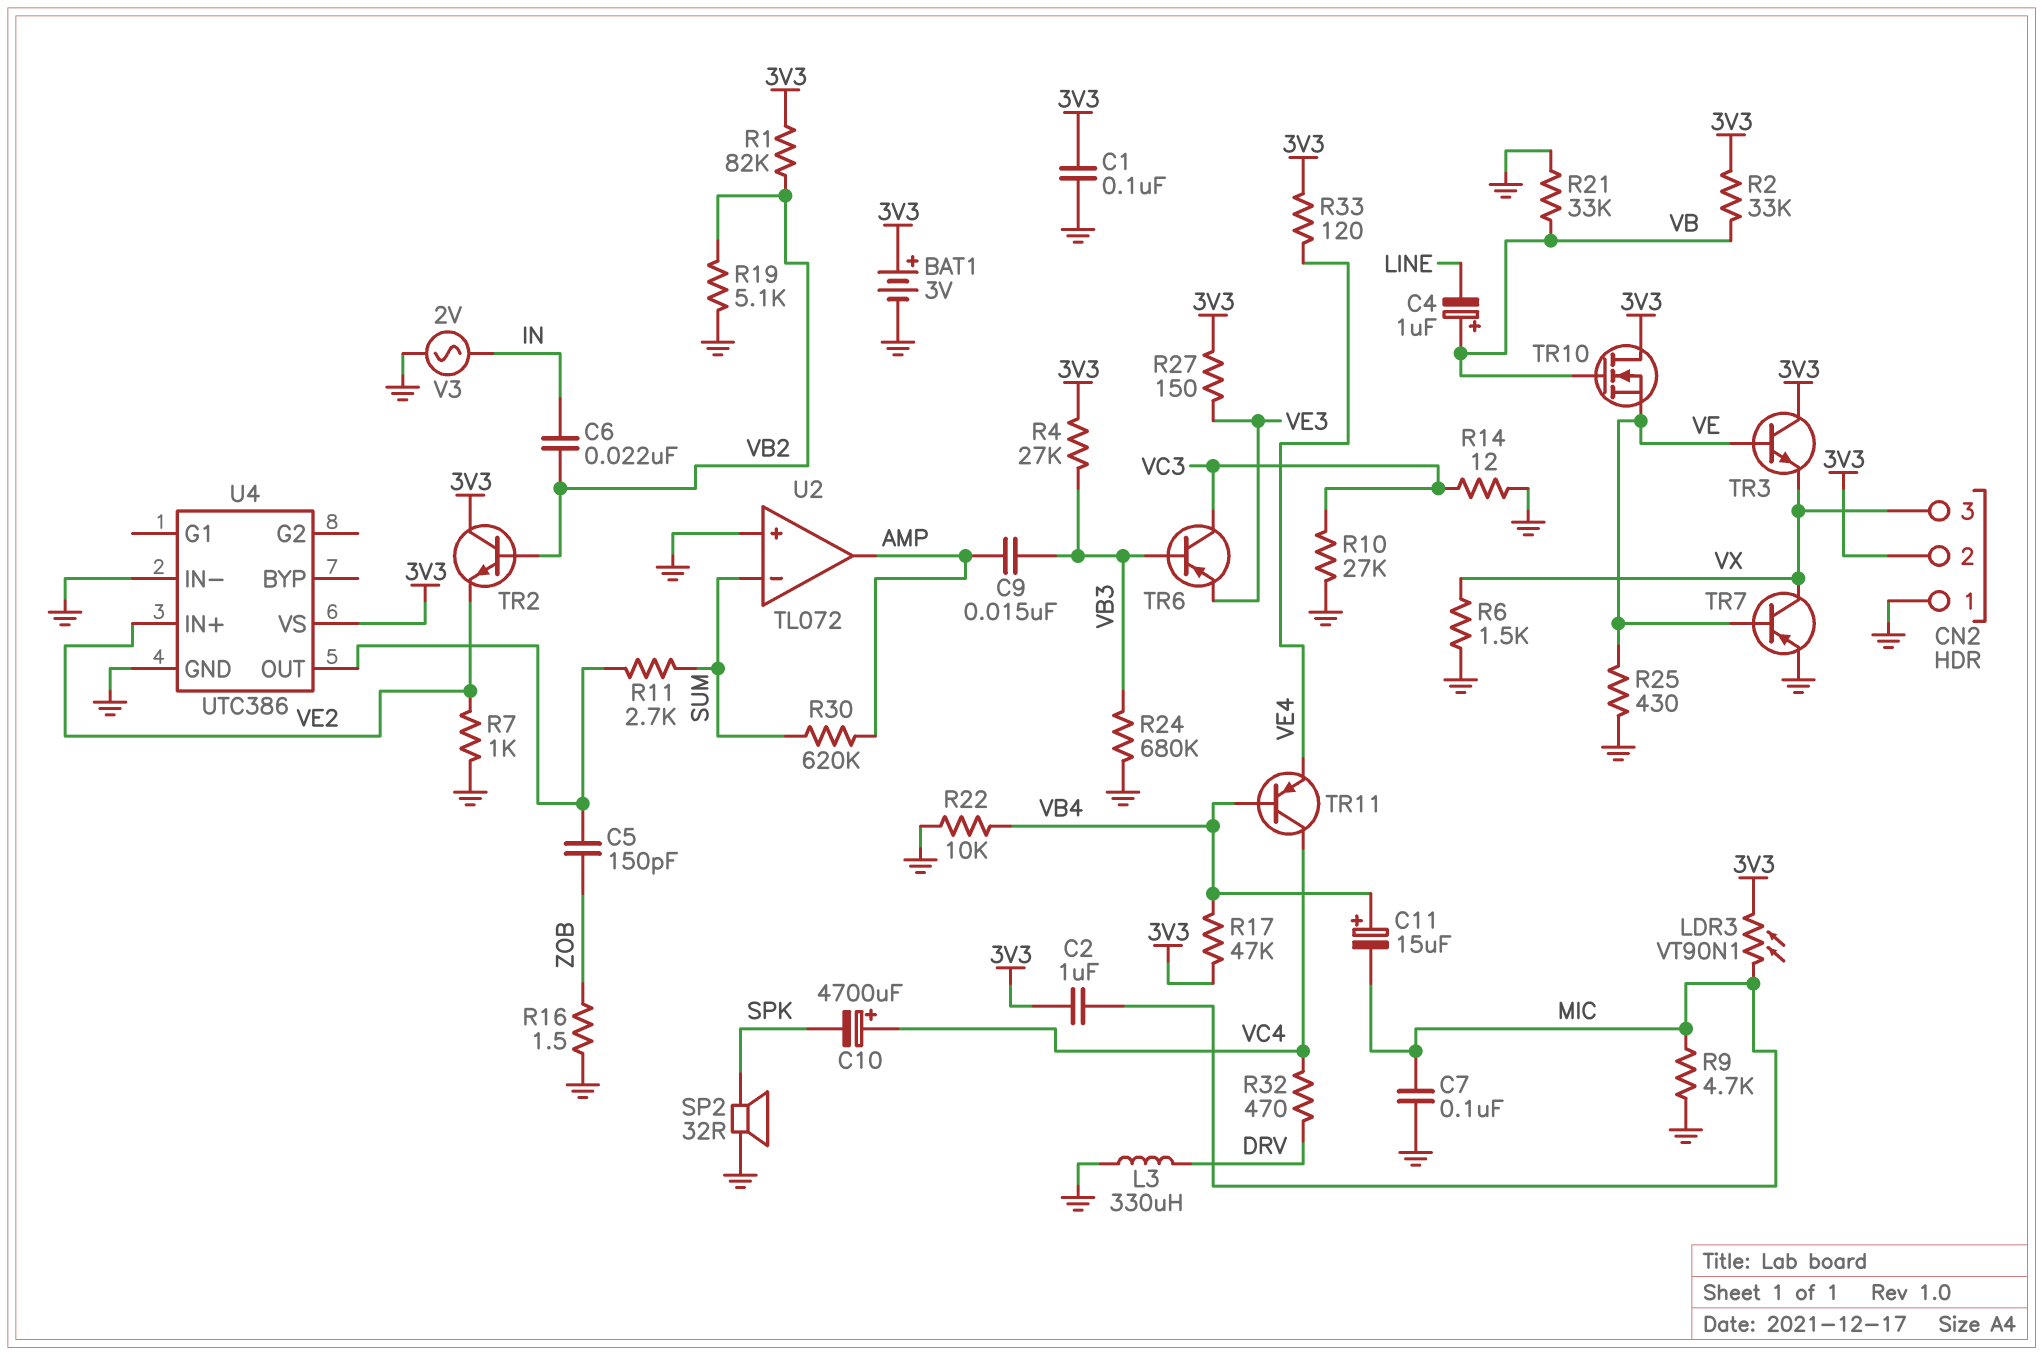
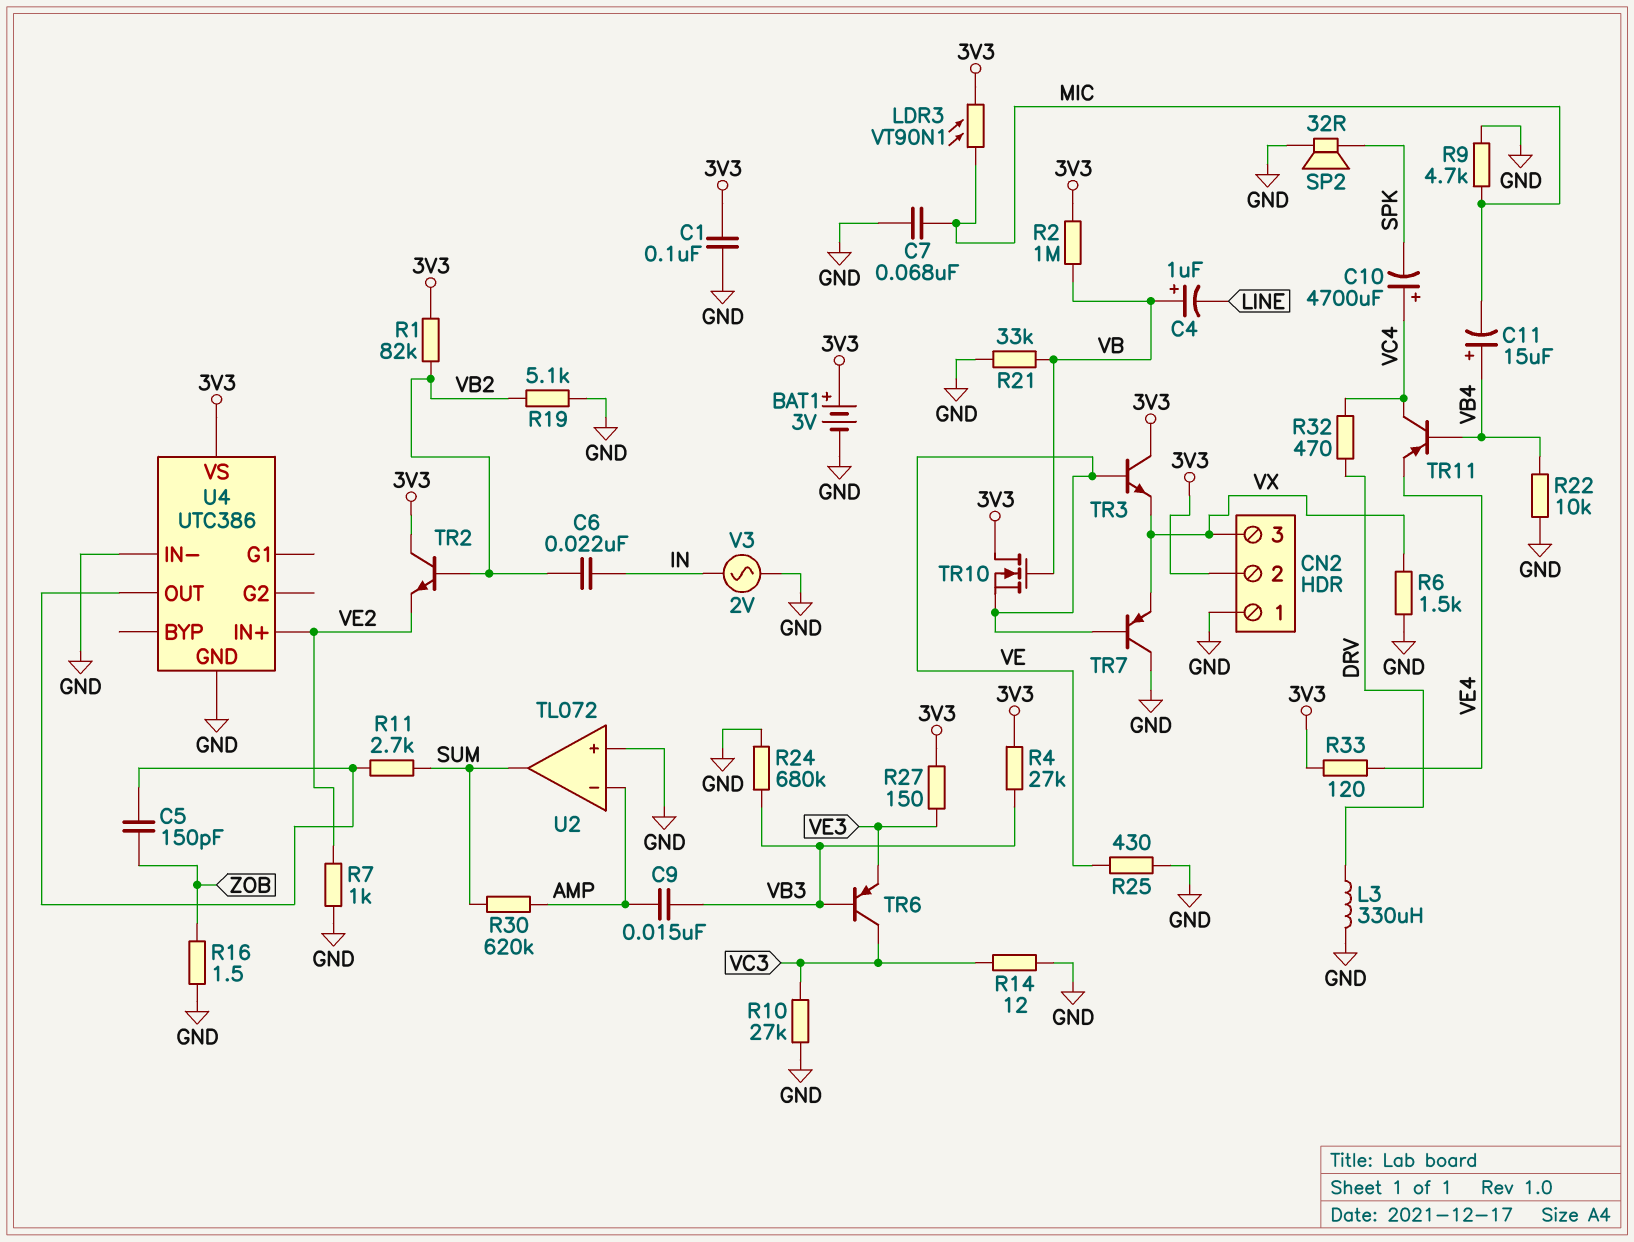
C2: 1uF (3V3, MIC) -> none
C7: 100nF (GND, MIC) -> 68nF (GND, MIC)
R2: 33k (3V3, VB) -> 1M (3V3, VB)
R17: 47k (3V3, VB4) -> none
TR7: PNP (B VE, C VX, E GND) -> PNP (B VE, C GND, E VX)
U2 pin in-: SUM -> AMP
U2 pin out: AMP -> SUM

